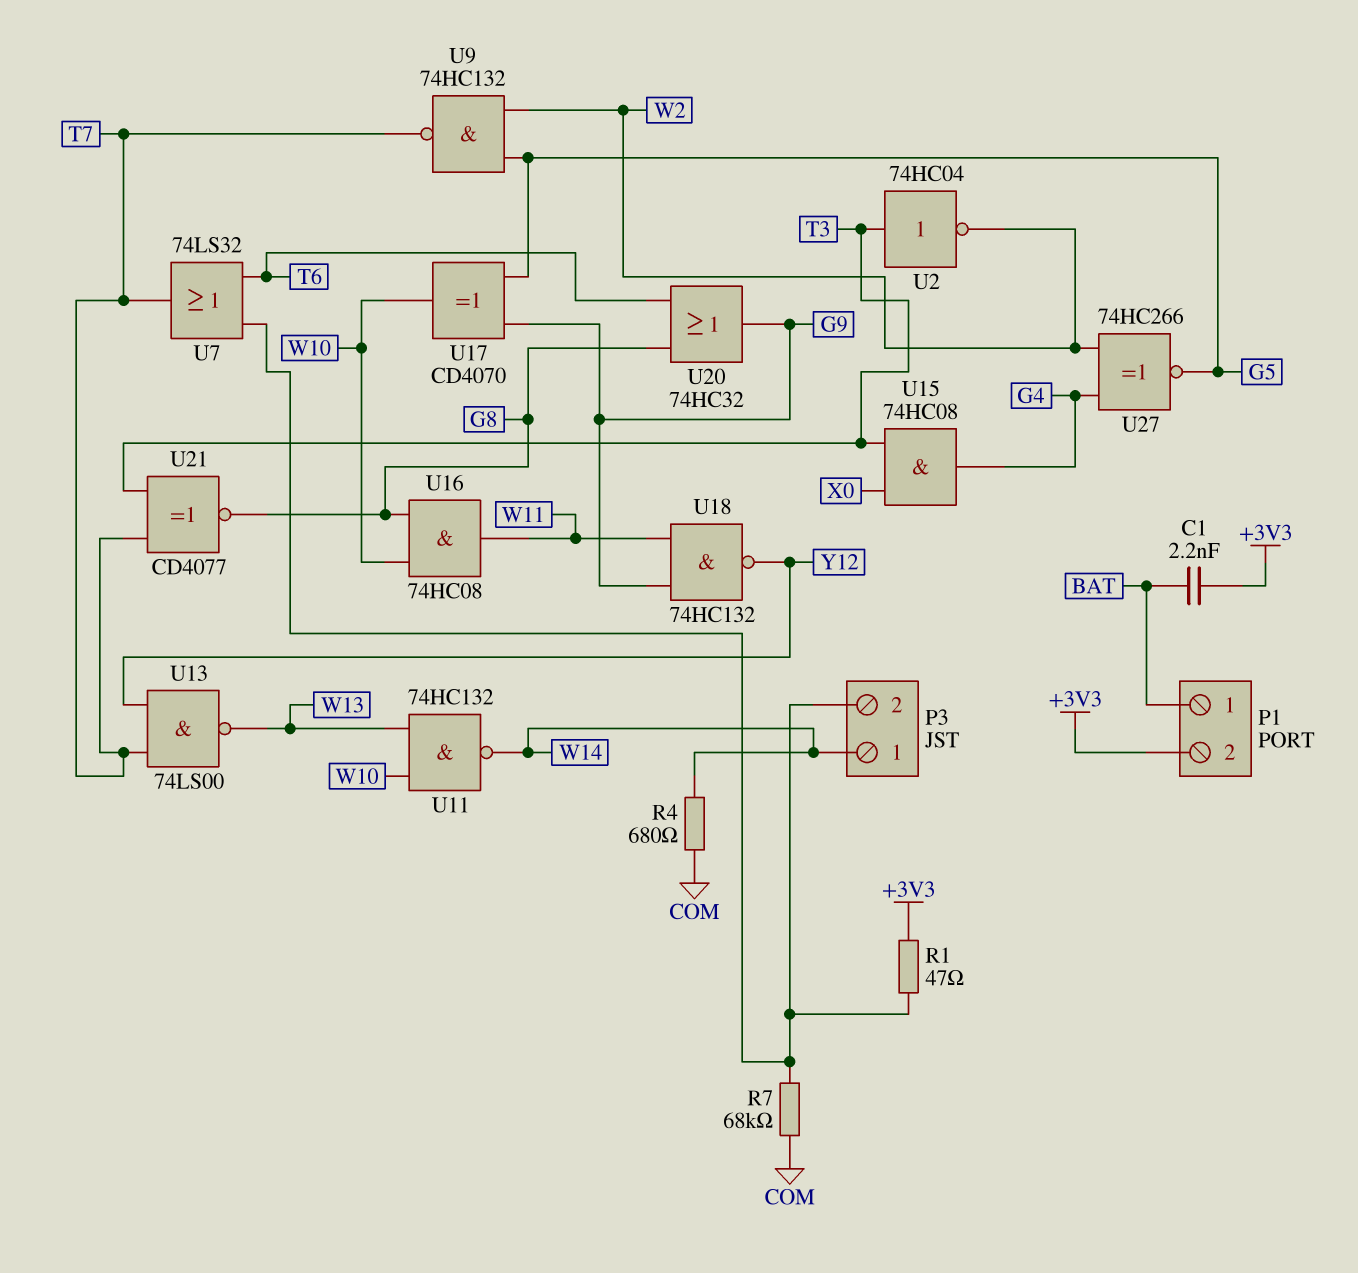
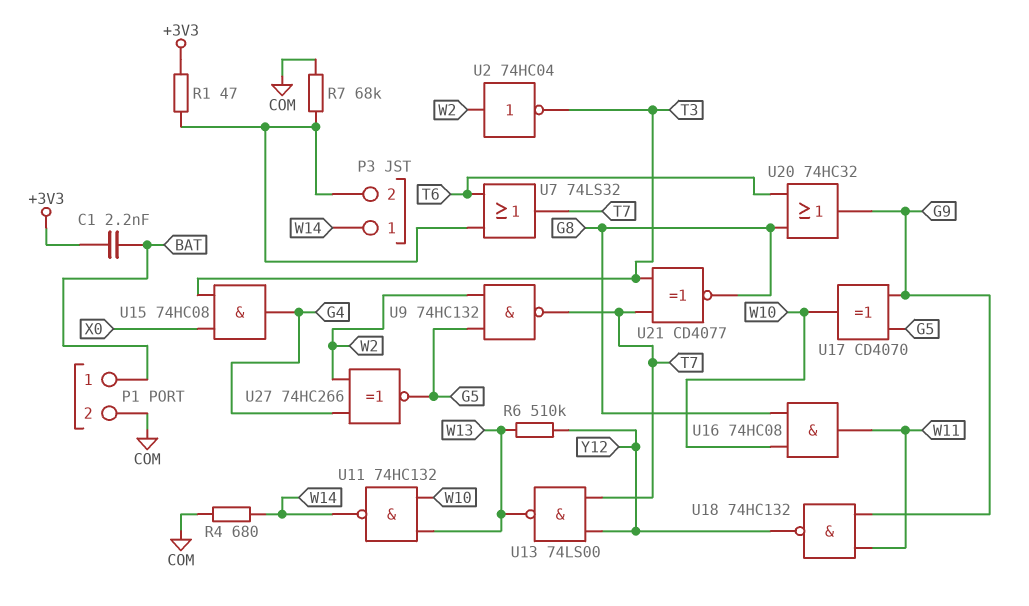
P1 pin 2: +3V3 -> COM
R6: none -> 510k (W13, Y12)
U2: NOT 74HC04 (in T3, out W2) -> NOT 74HC04 (in W2, out T3)

